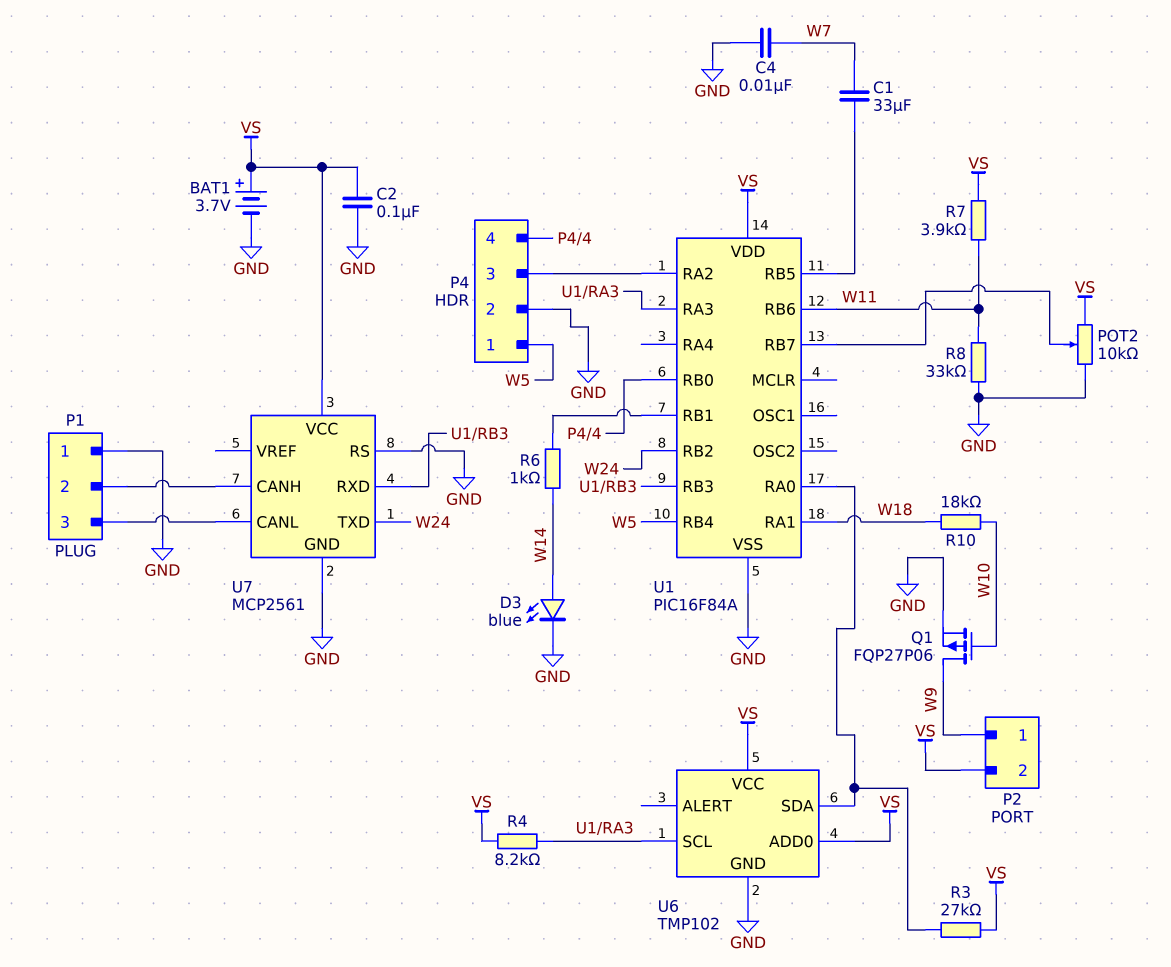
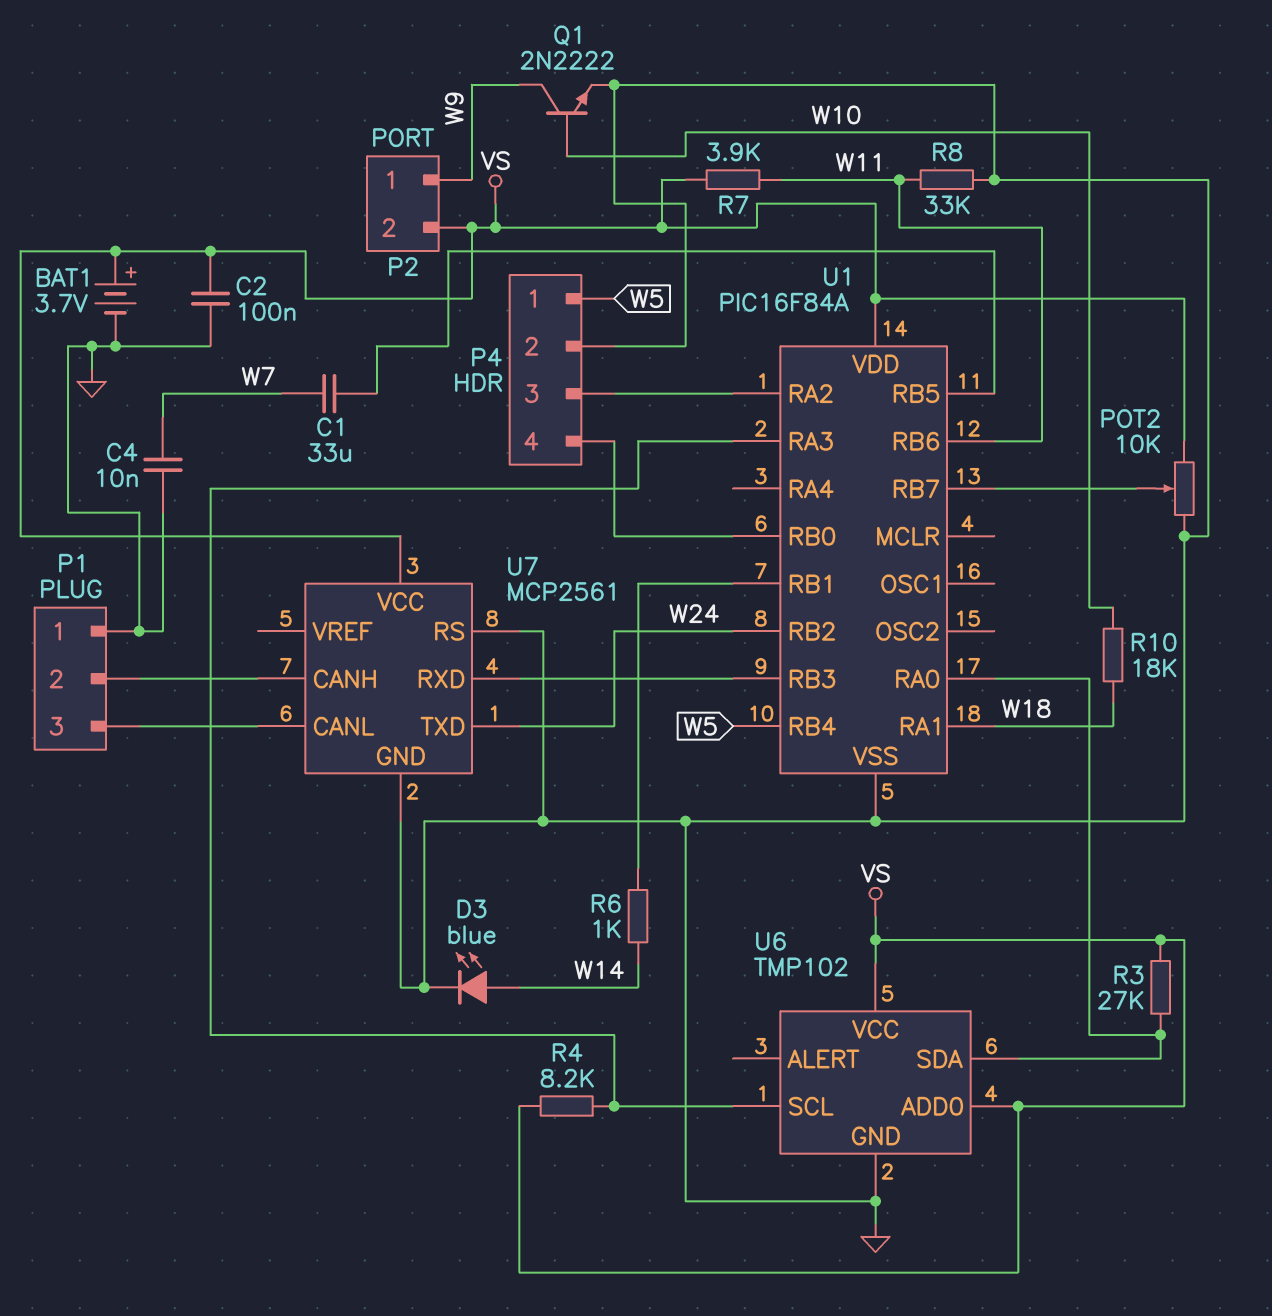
Q1: PMOS FQP27P06 (G W10, D W9, S GND) -> NPN 2N2222 (B W10, C W9, E GND)

